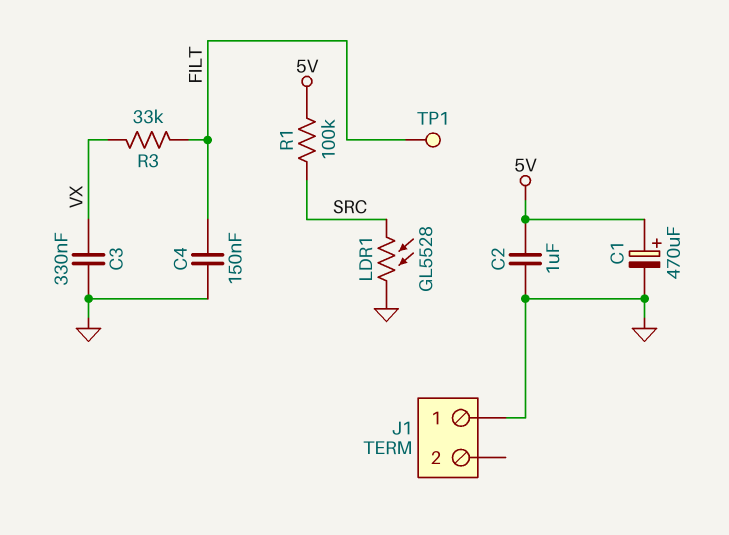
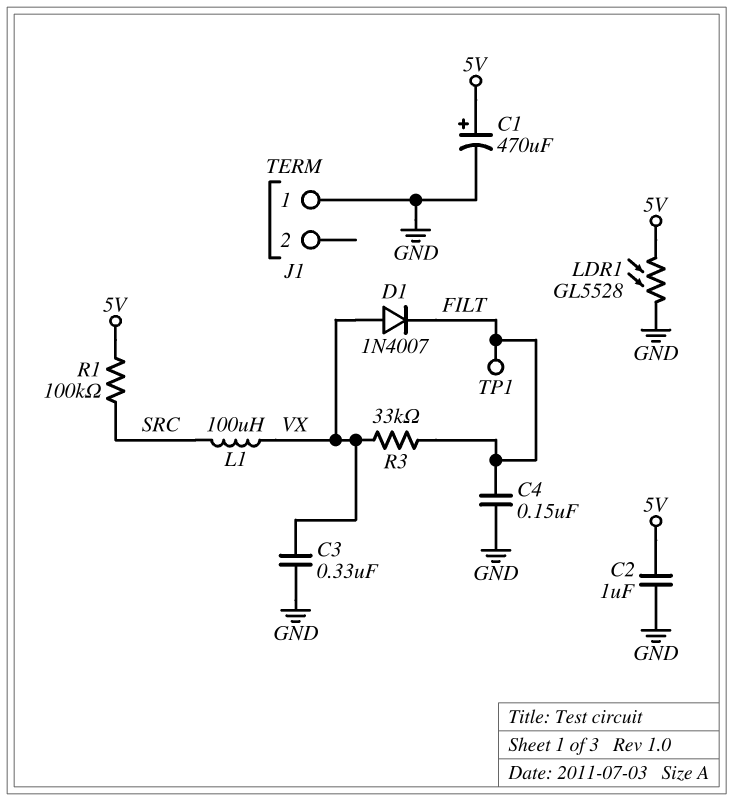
D1: none -> diode 1N4007 (A VX, K FILT)
L1: none -> 100uH (SRC, VX)
LDR1: GL5528 (GND, SRC) -> GL5528 (5V, GND)

